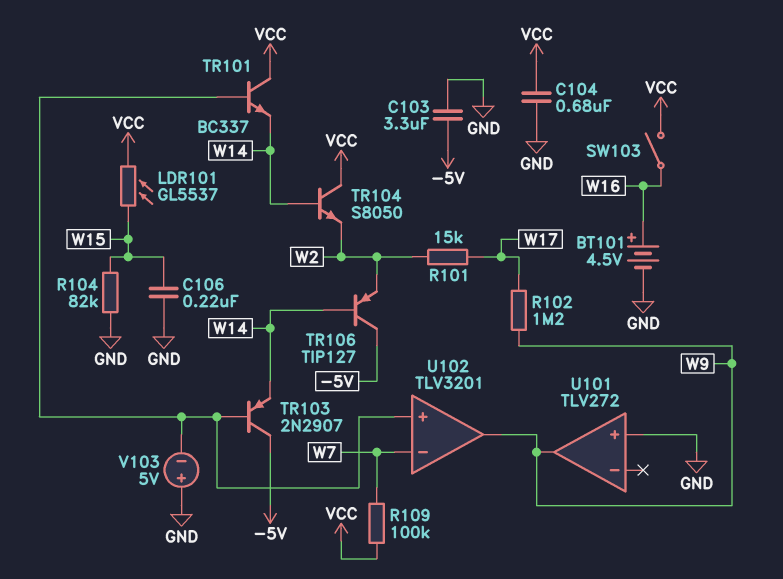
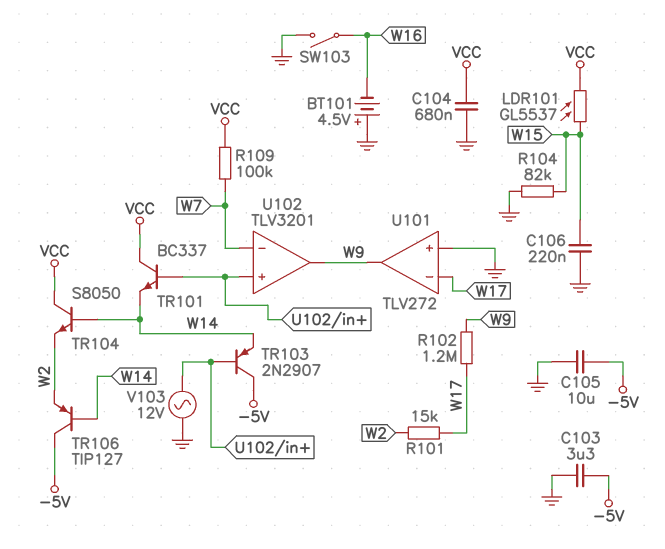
BT101: 4.5V (plus W16, minus GND) -> 4.5V (plus GND, minus W16)
C105: none -> 10uF (-5V, GND)
SW103: switch (VCC, W16) -> switch (GND, W16)
U101 pin in-: none -> W17
V103: 5V (plus GND, minus U102/in+) -> AC 12V (GND, U102/in+)

